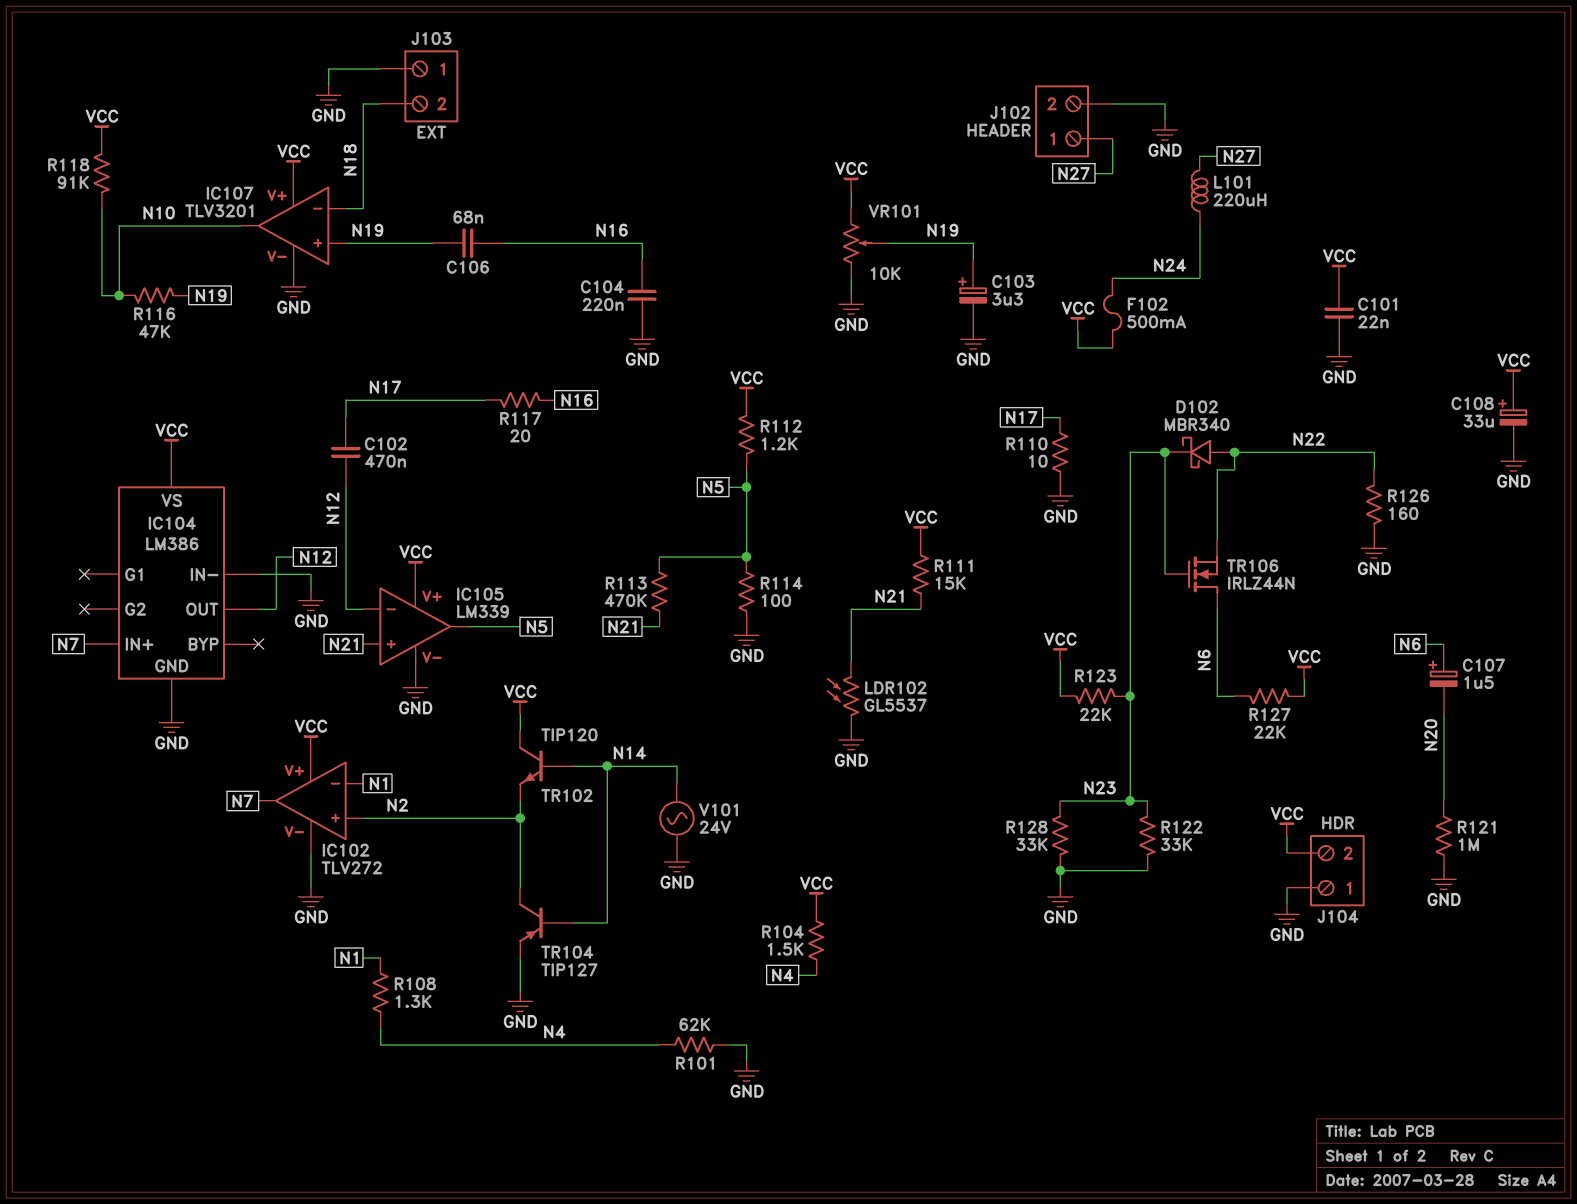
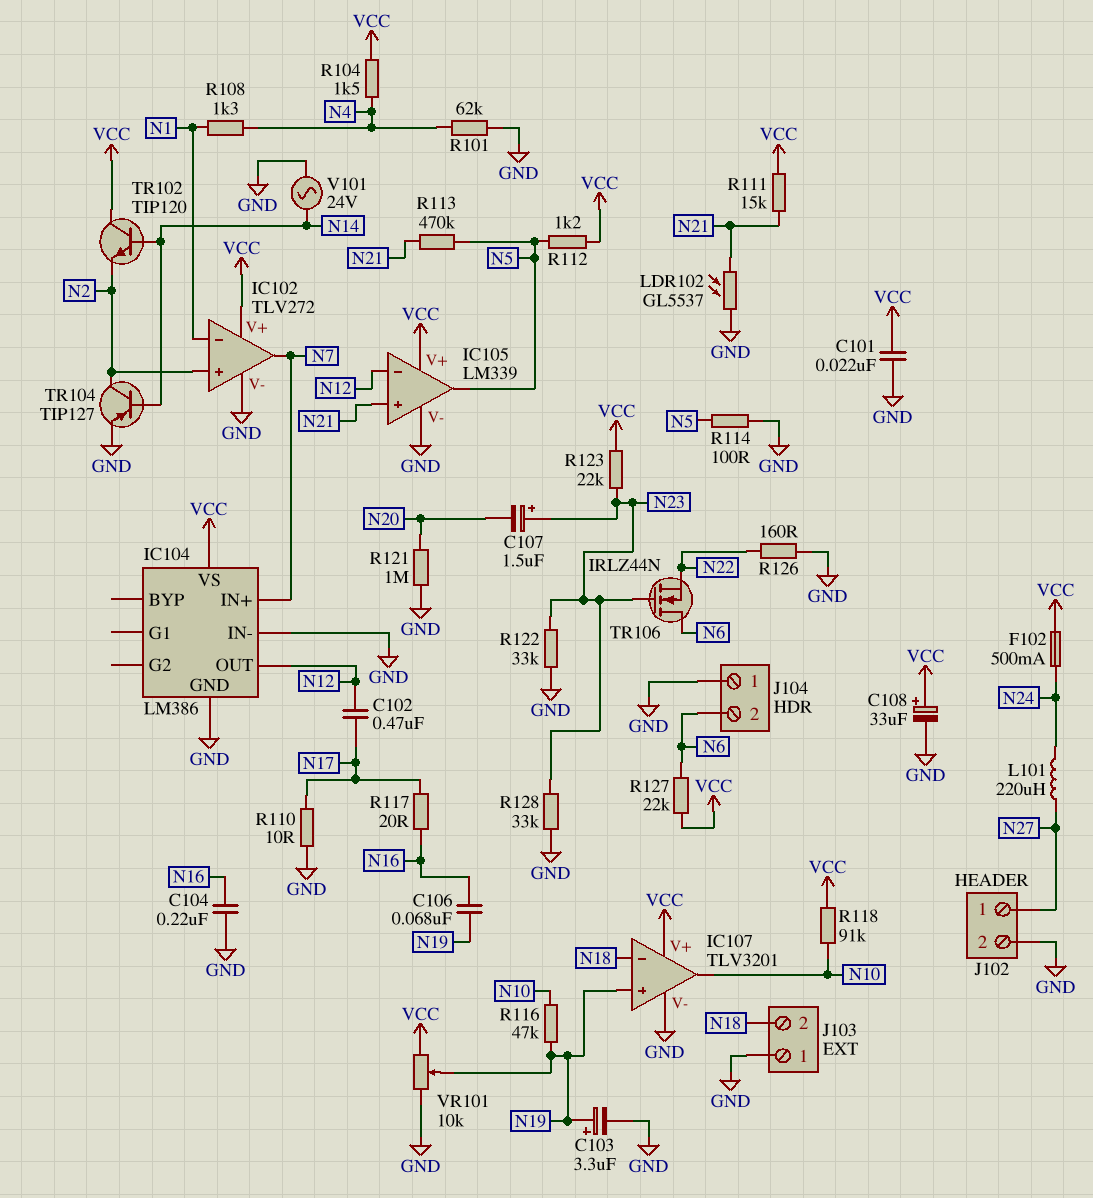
C107: 1.5uF (plus N6, minus N20) -> 1.5uF (plus N23, minus N20)
D102: schottky MBR340 (A N22, K N23) -> none
J104 pin 2: VCC -> N6

